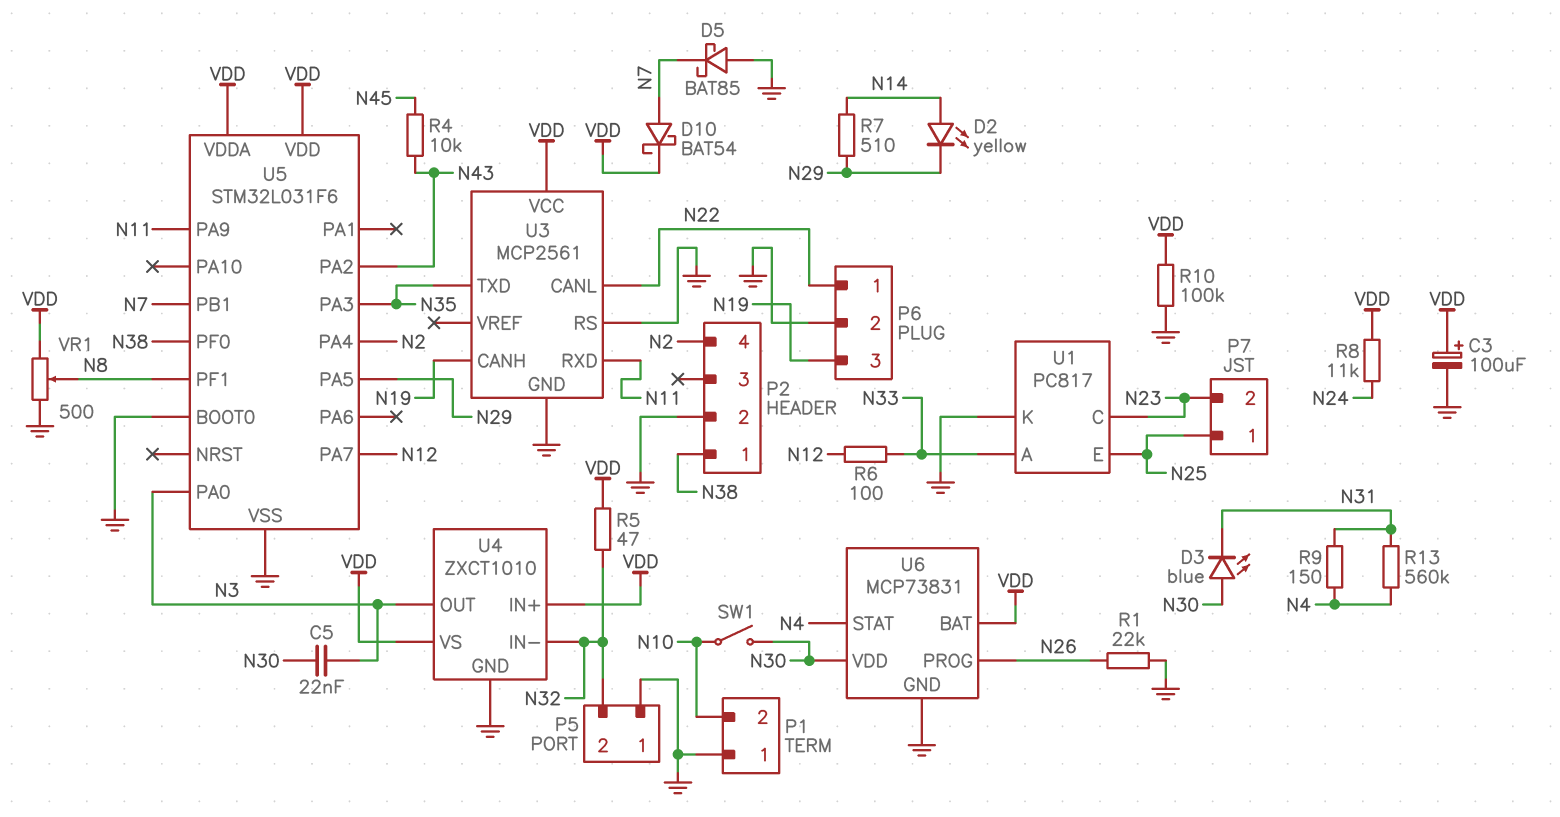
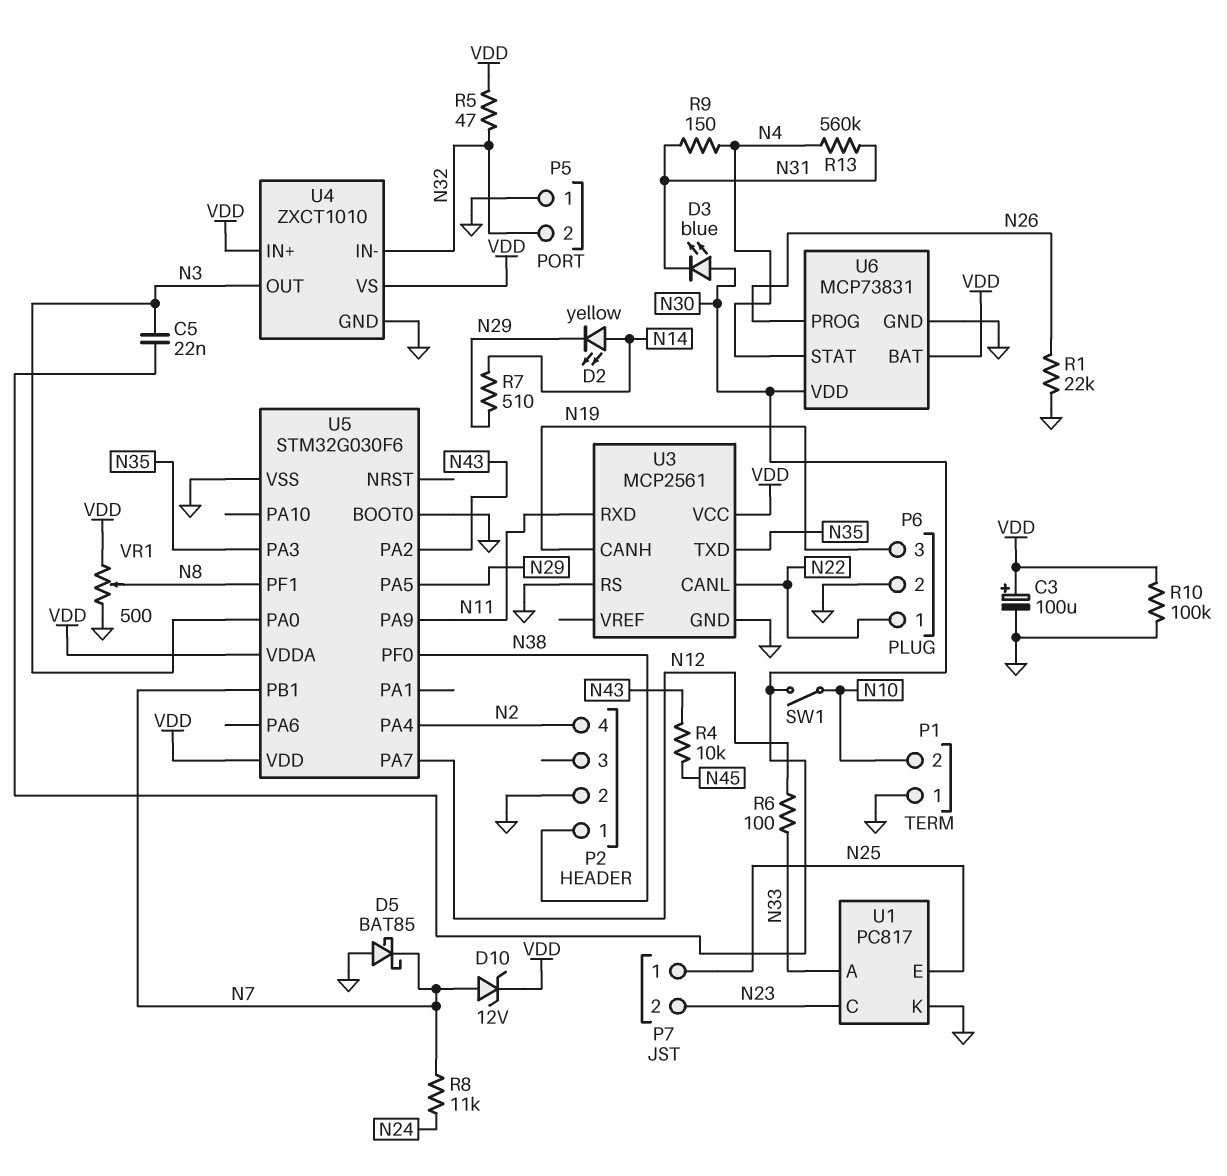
D10: schottky BAT54 (A N7, K VDD) -> zener 12V (A N7, K VDD)
R8: 11k (N24, VDD) -> 11k (N7, N24)
U5: STM32L031F6 -> STM32G030F6

